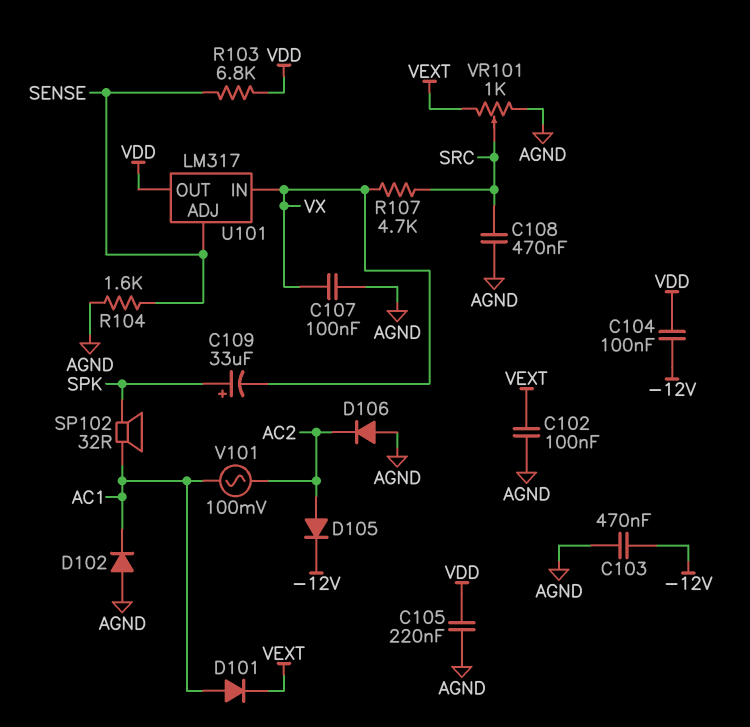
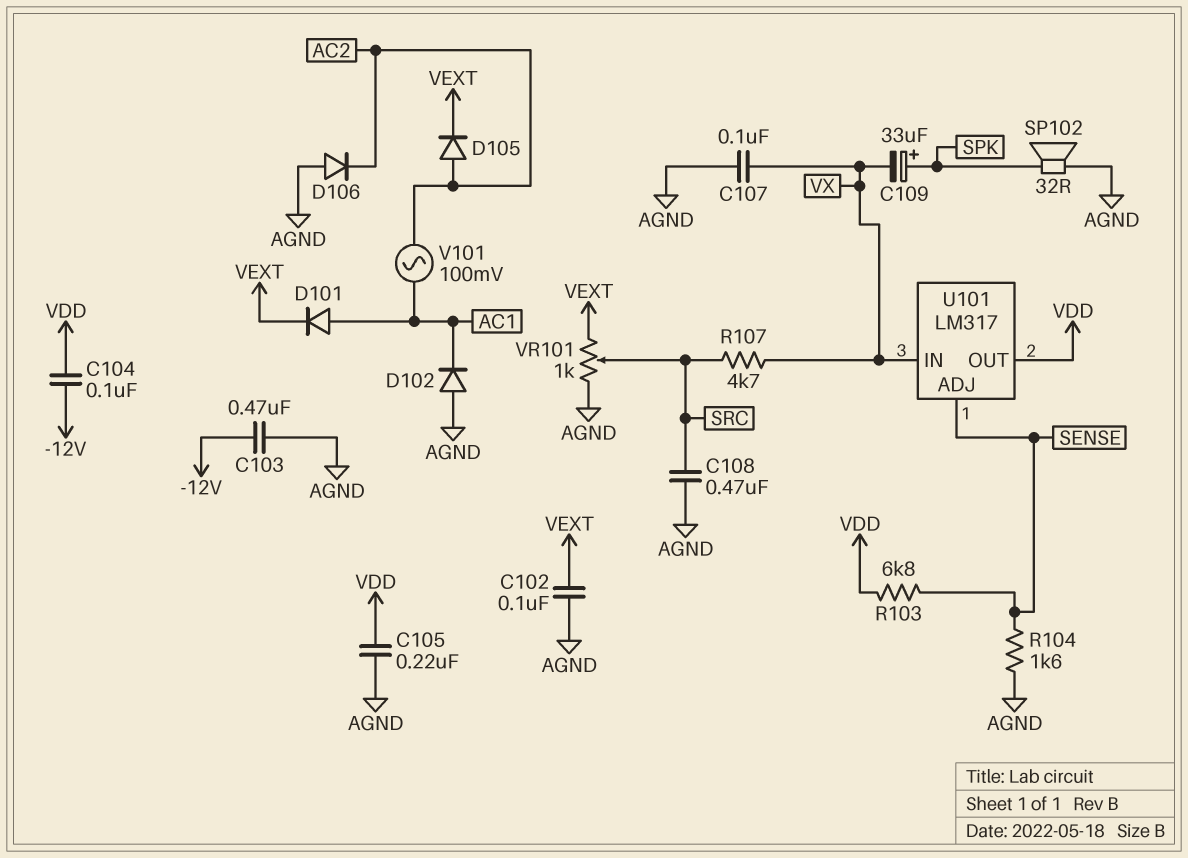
D105: diode (A AC2, K -12V) -> diode (A AC2, K VEXT)
SP102: speaker 32R (AC1, SPK) -> speaker 32R (AGND, SPK)

